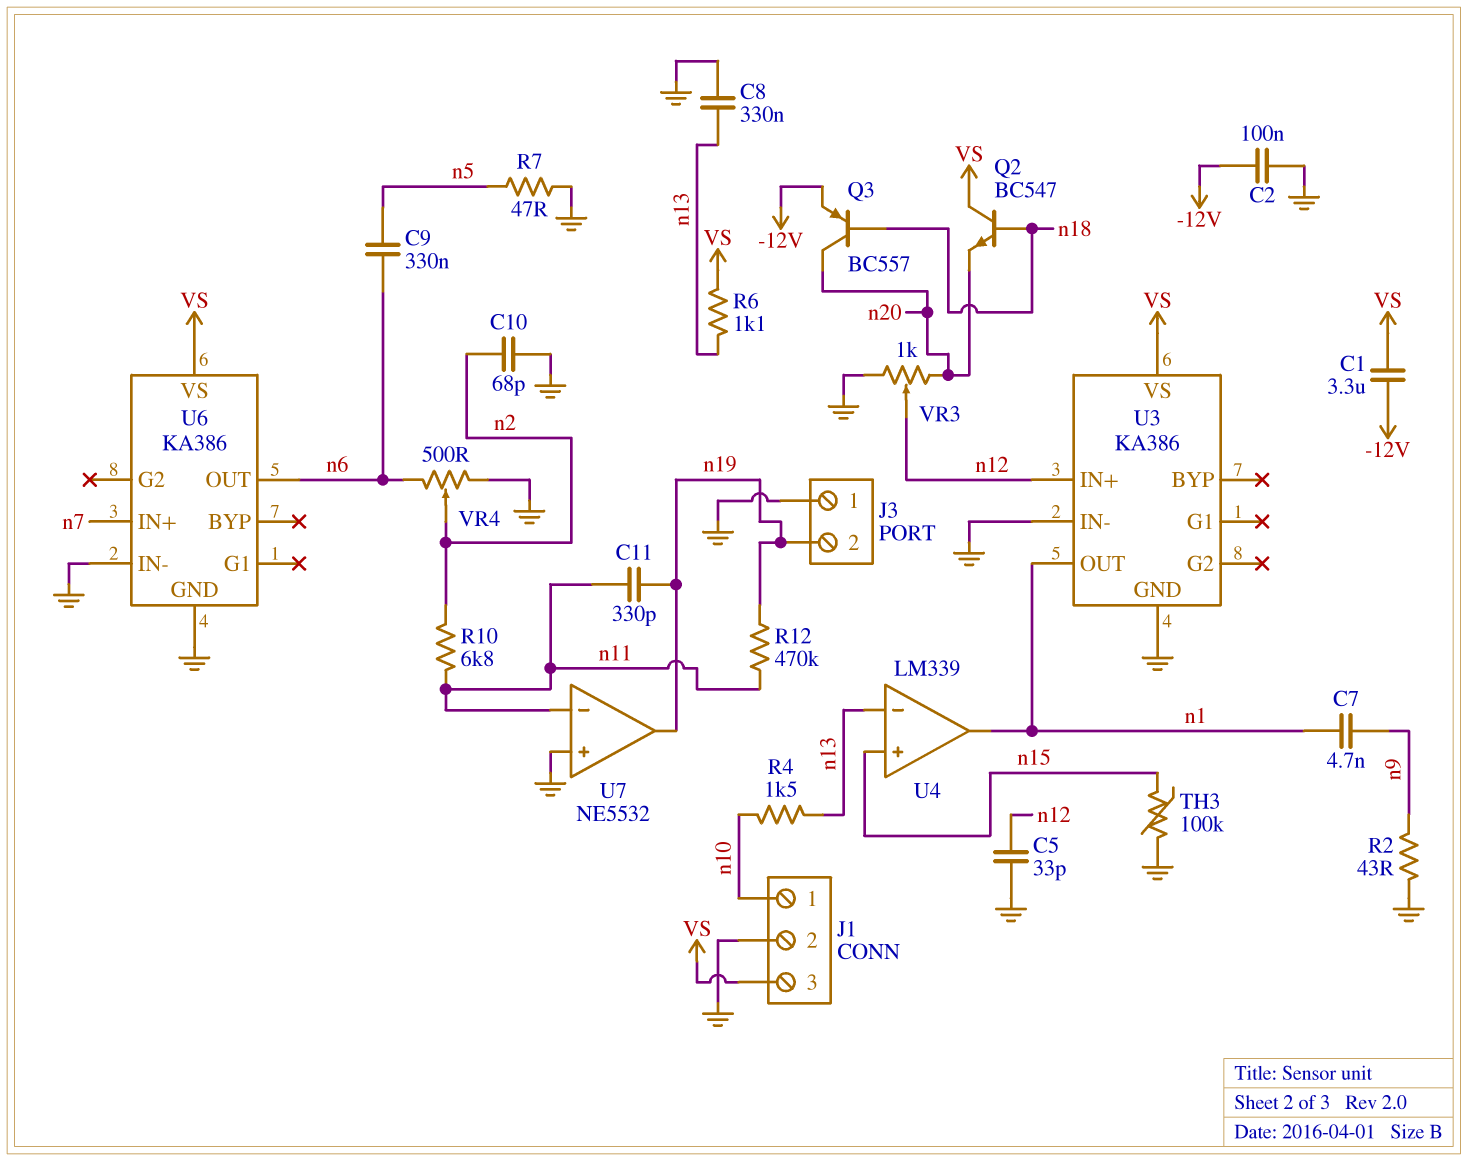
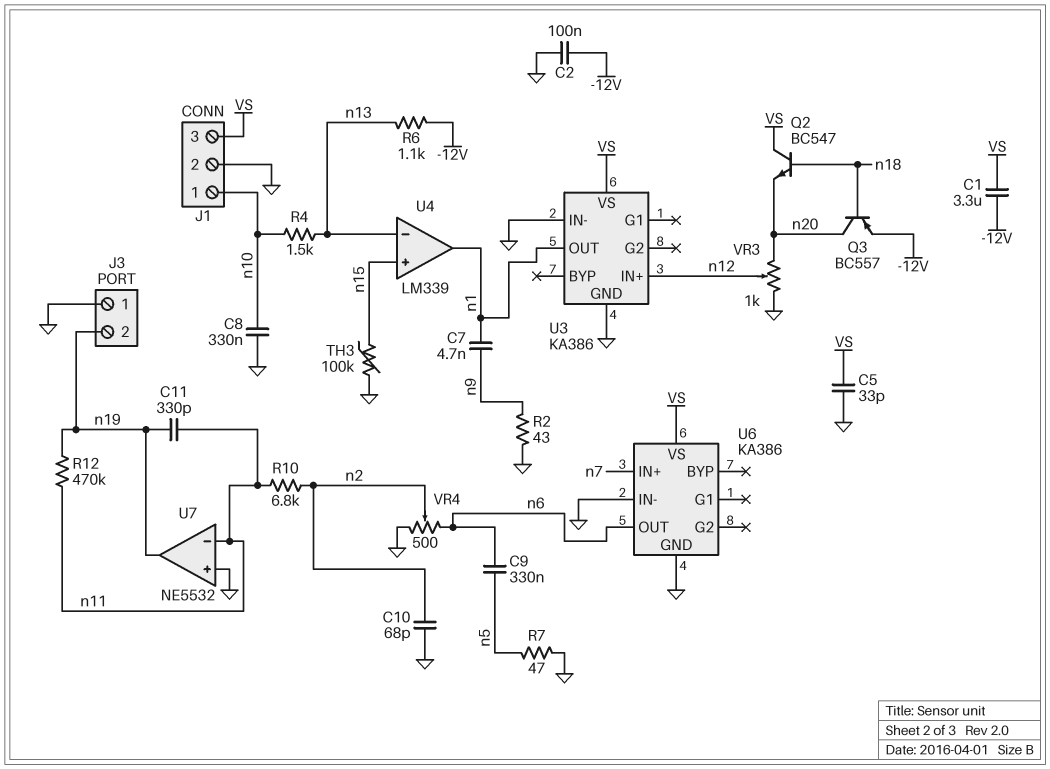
C5: 33pF (GND, n12) -> 33pF (GND, VS)
C8: 330nF (GND, n13) -> 330nF (GND, n10)
R6: 1.1k (VS, n13) -> 1.1k (-12V, n13)

